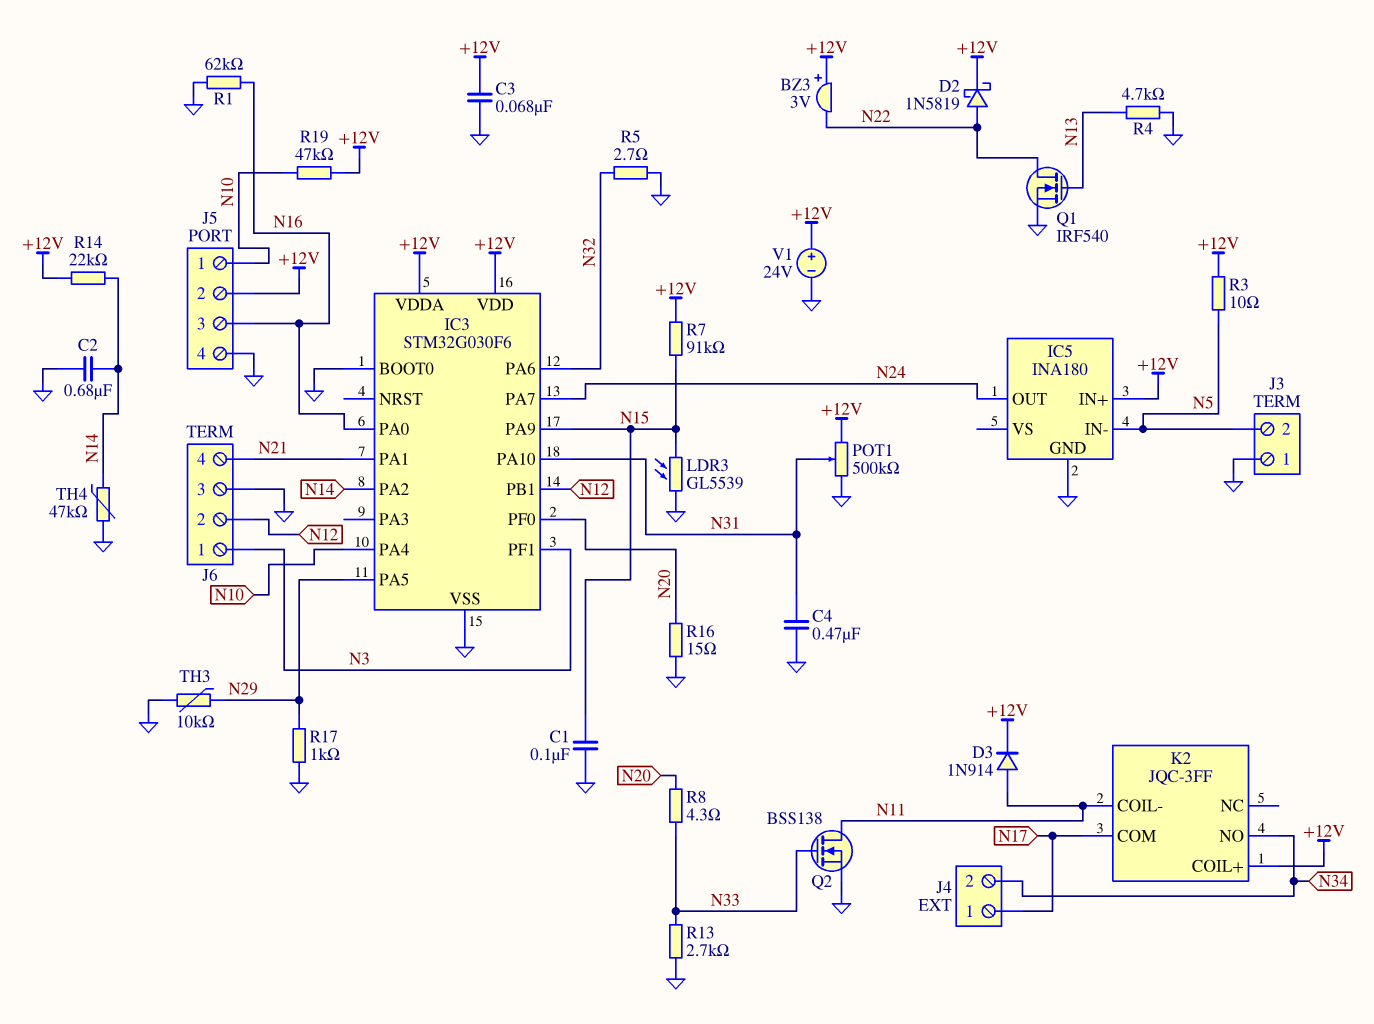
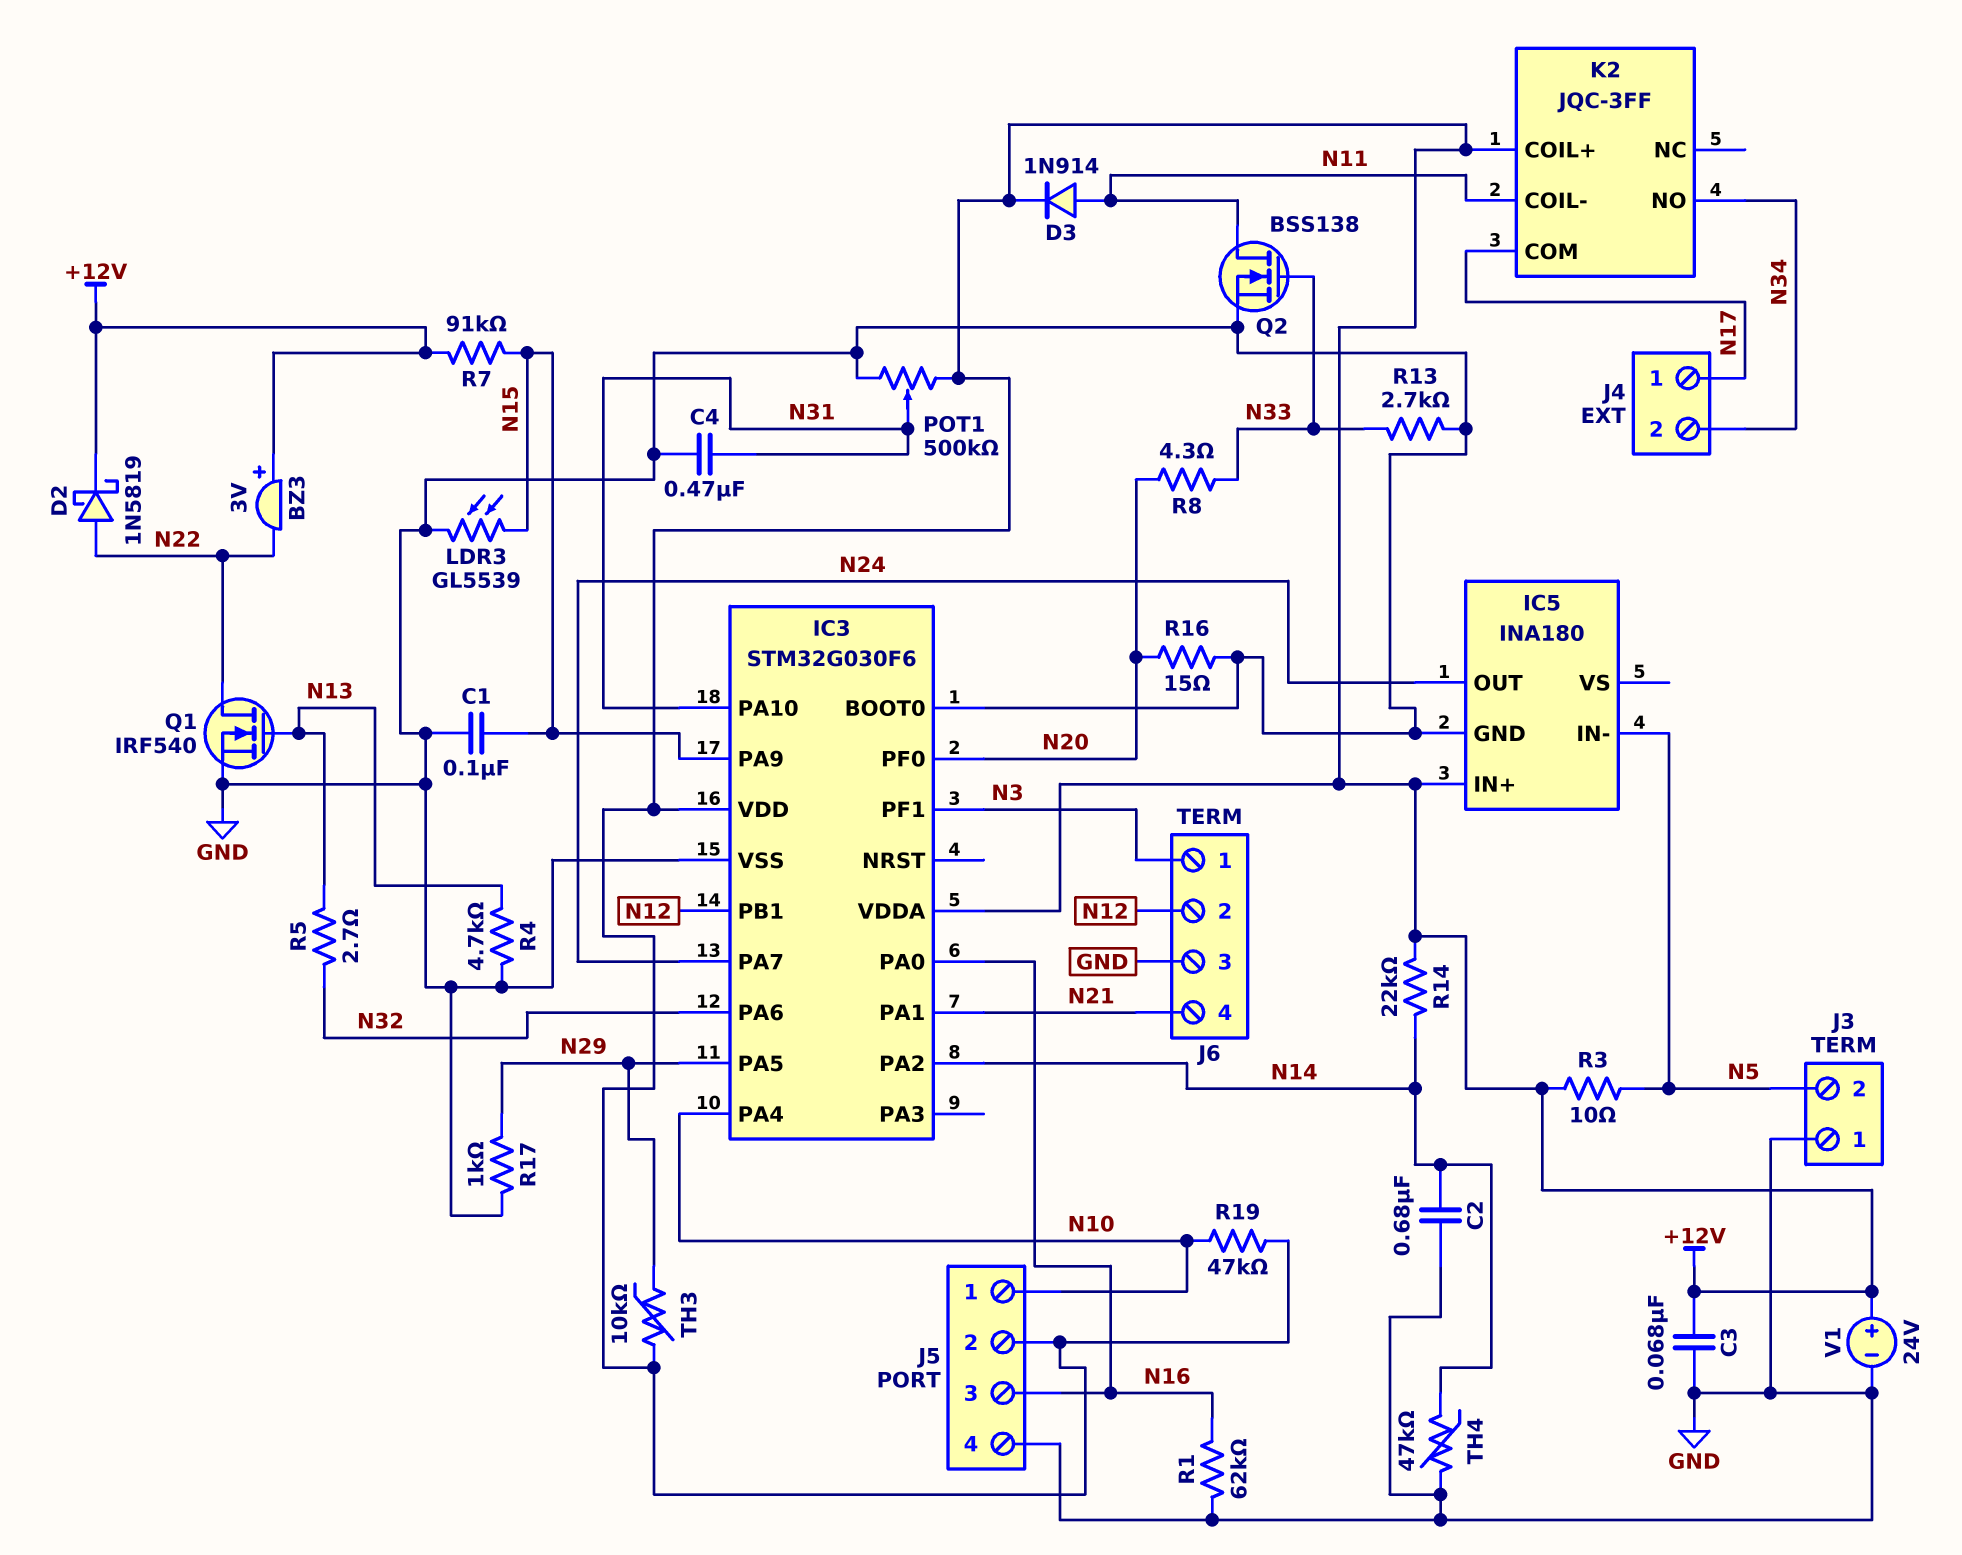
R5: 2.7 (GND, N32) -> 2.7 (N13, N32)
TH3: 10k (GND, N29) -> 10k (+12V, N29)

